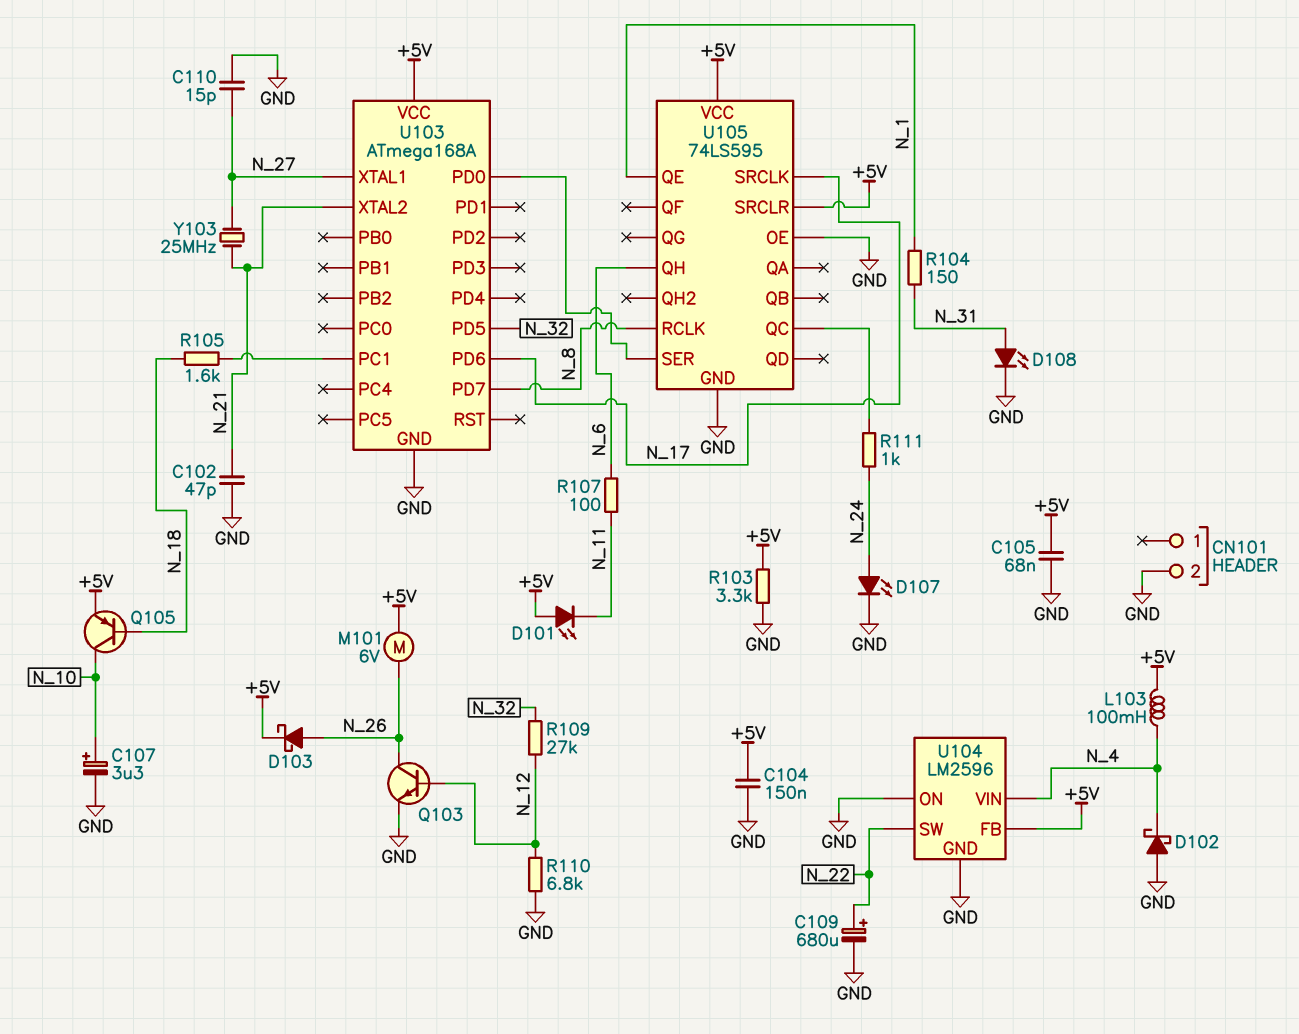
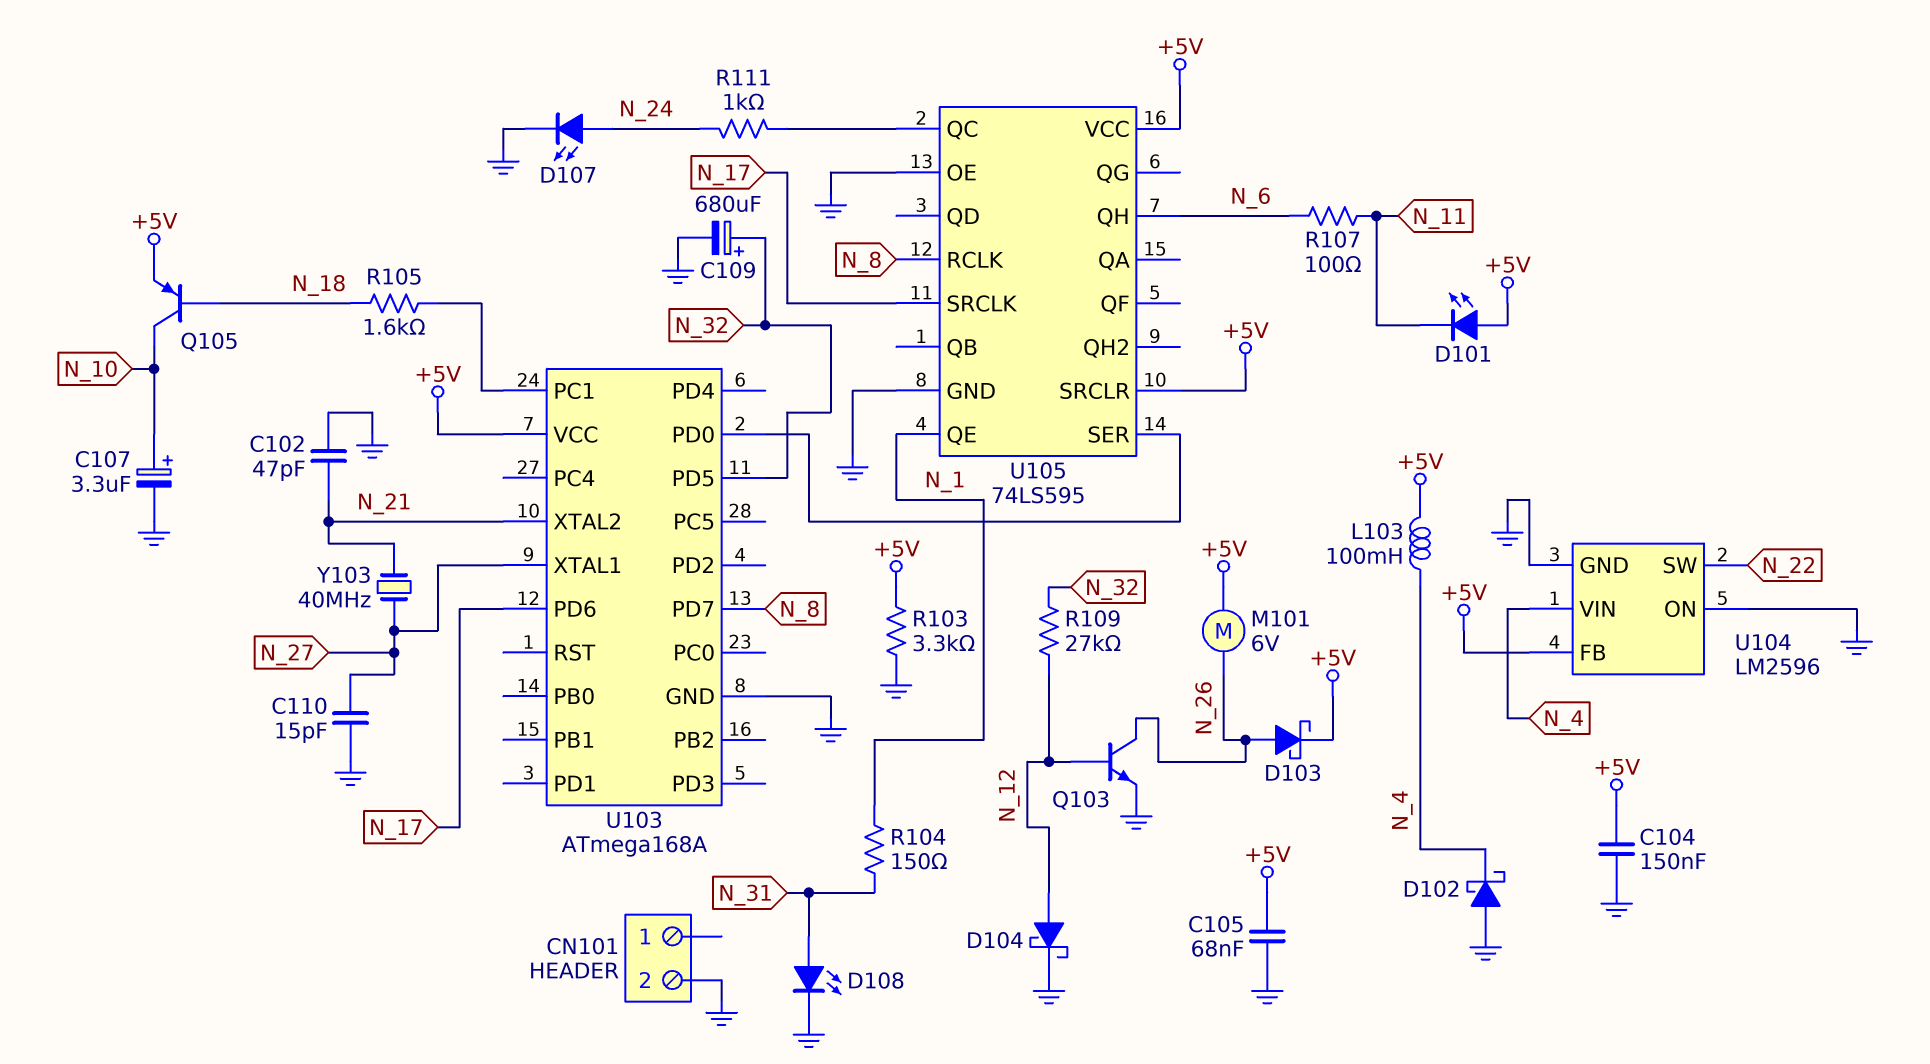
C109: 680uF (plus N_22, minus GND) -> 680uF (plus N_32, minus GND)
D104: none -> schottky (A N_12, K GND)
R110: 6.8k (GND, N_12) -> none
Y103: 25MHz (N_21, N_27) -> 40MHz (N_21, N_27)

